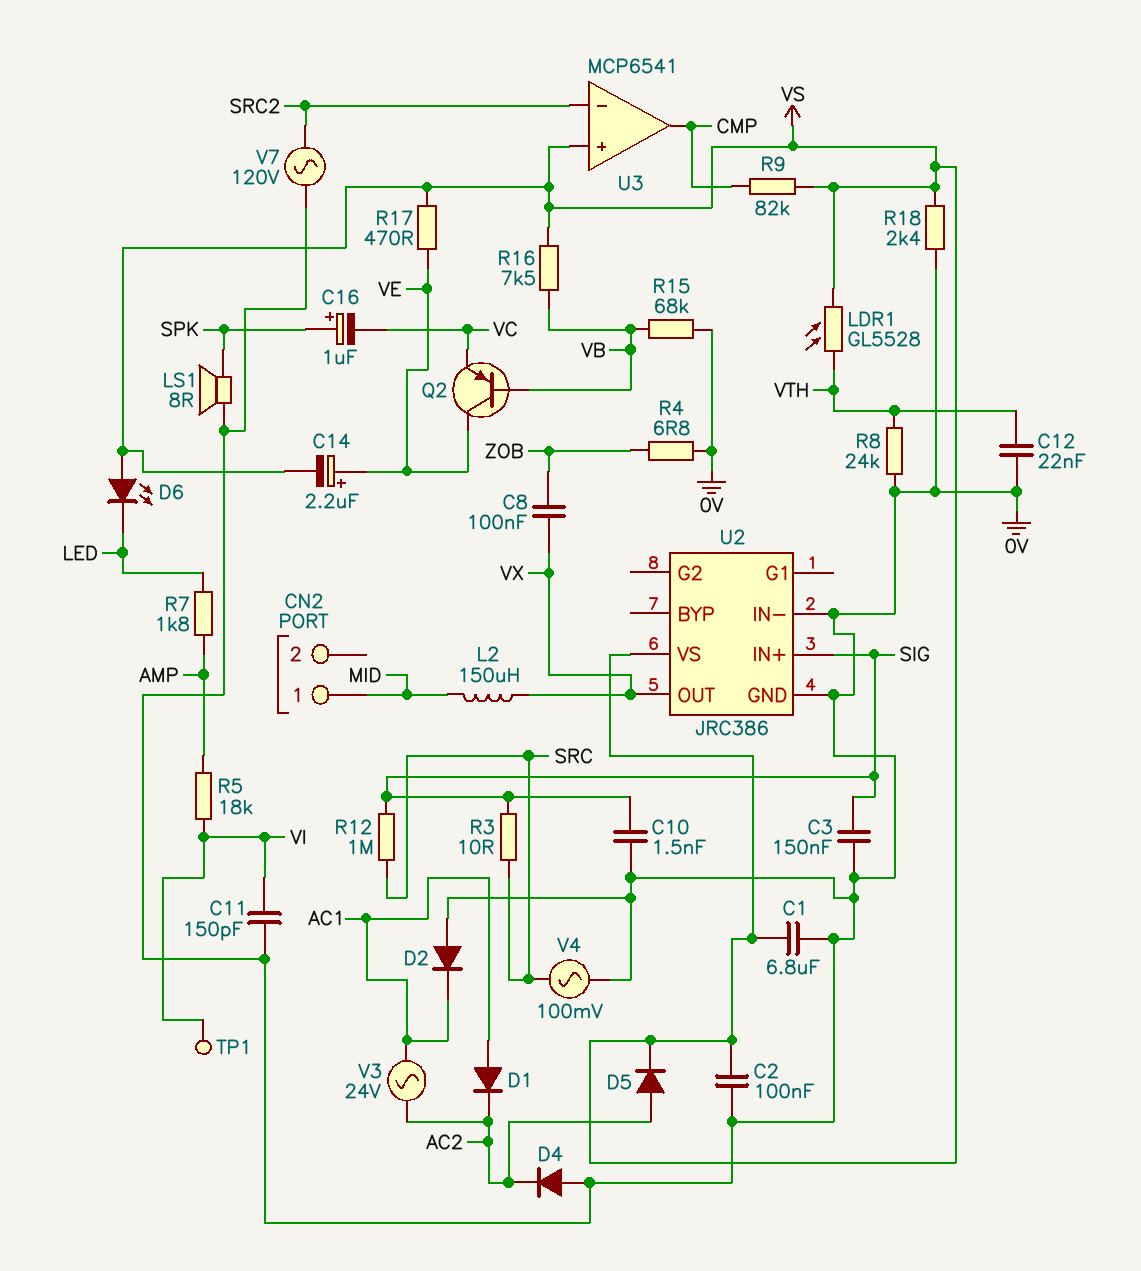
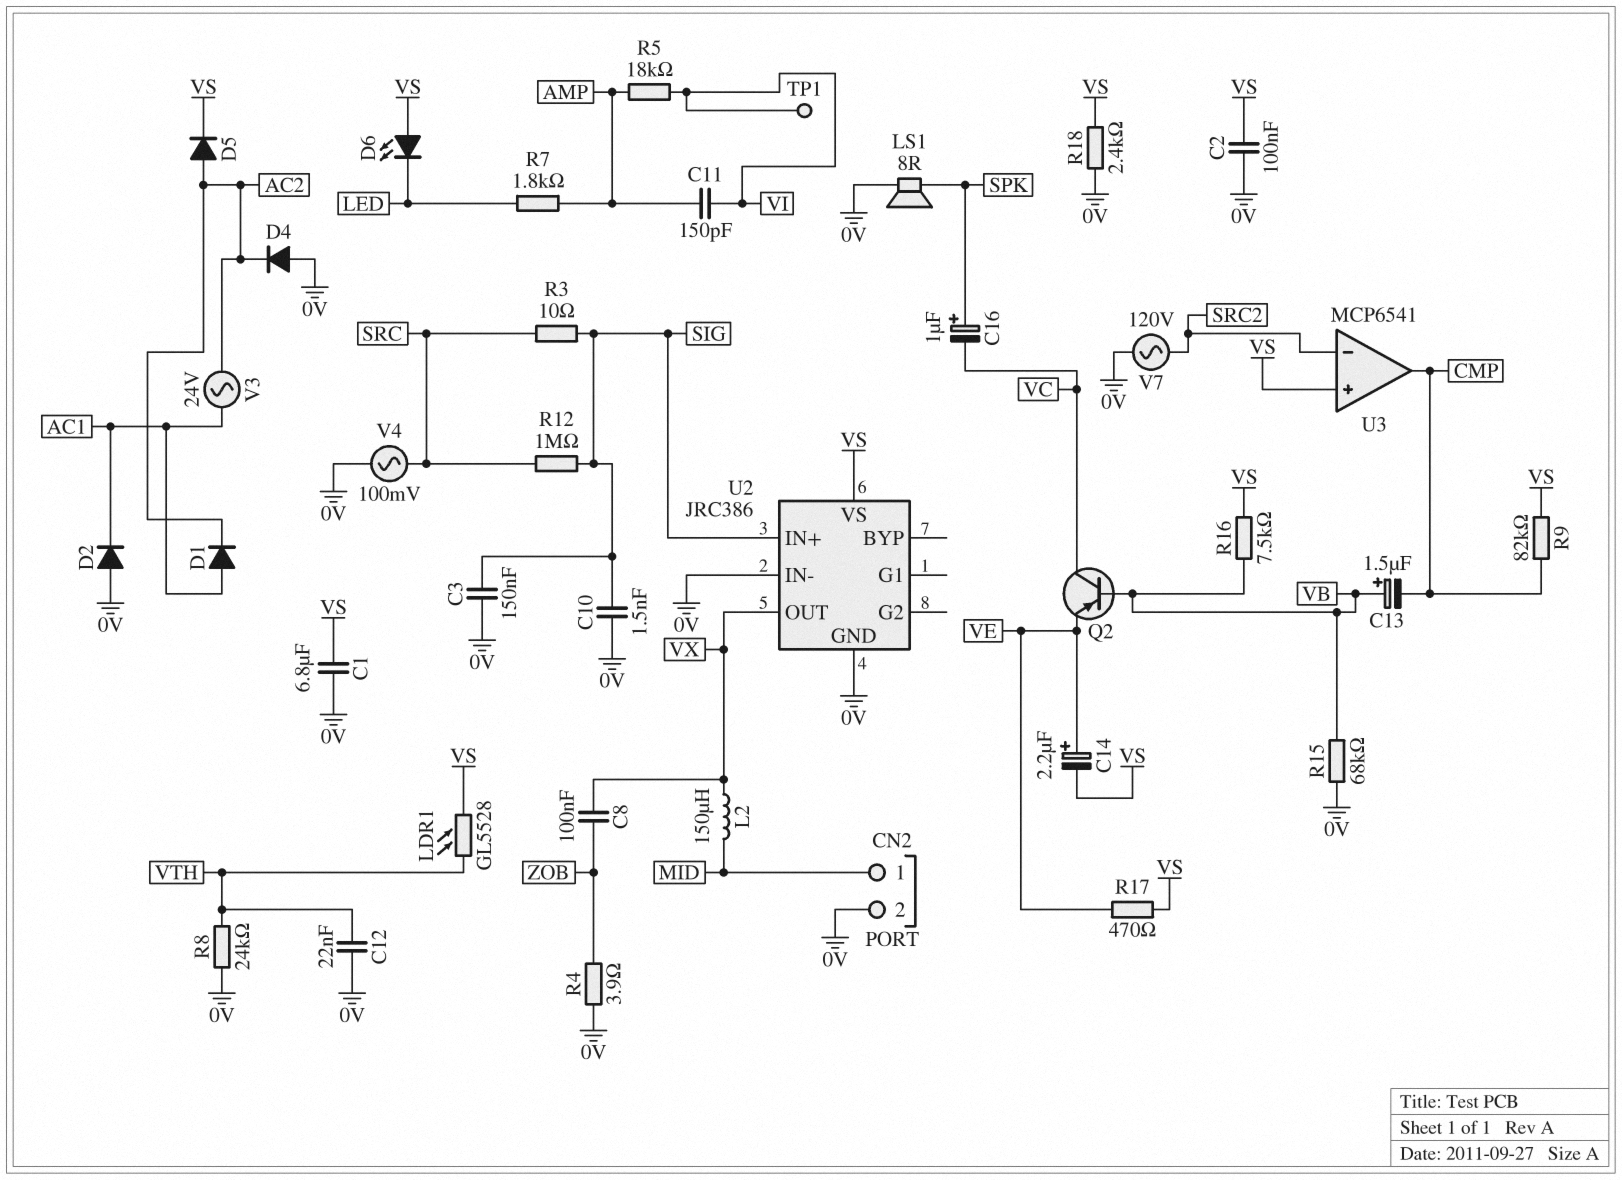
C11: 150pF (0V, VI) -> 150pF (AMP, VI)
C13: none -> 1.5uF (plus VB, minus CMP)
CN2 pin 2: none -> 0V
Q2: PNP (B VB, C VE, E VC) -> PNP (B VB, C VC, E VE)
R4: 6.8 (0V, ZOB) -> 3.9 (0V, ZOB)

